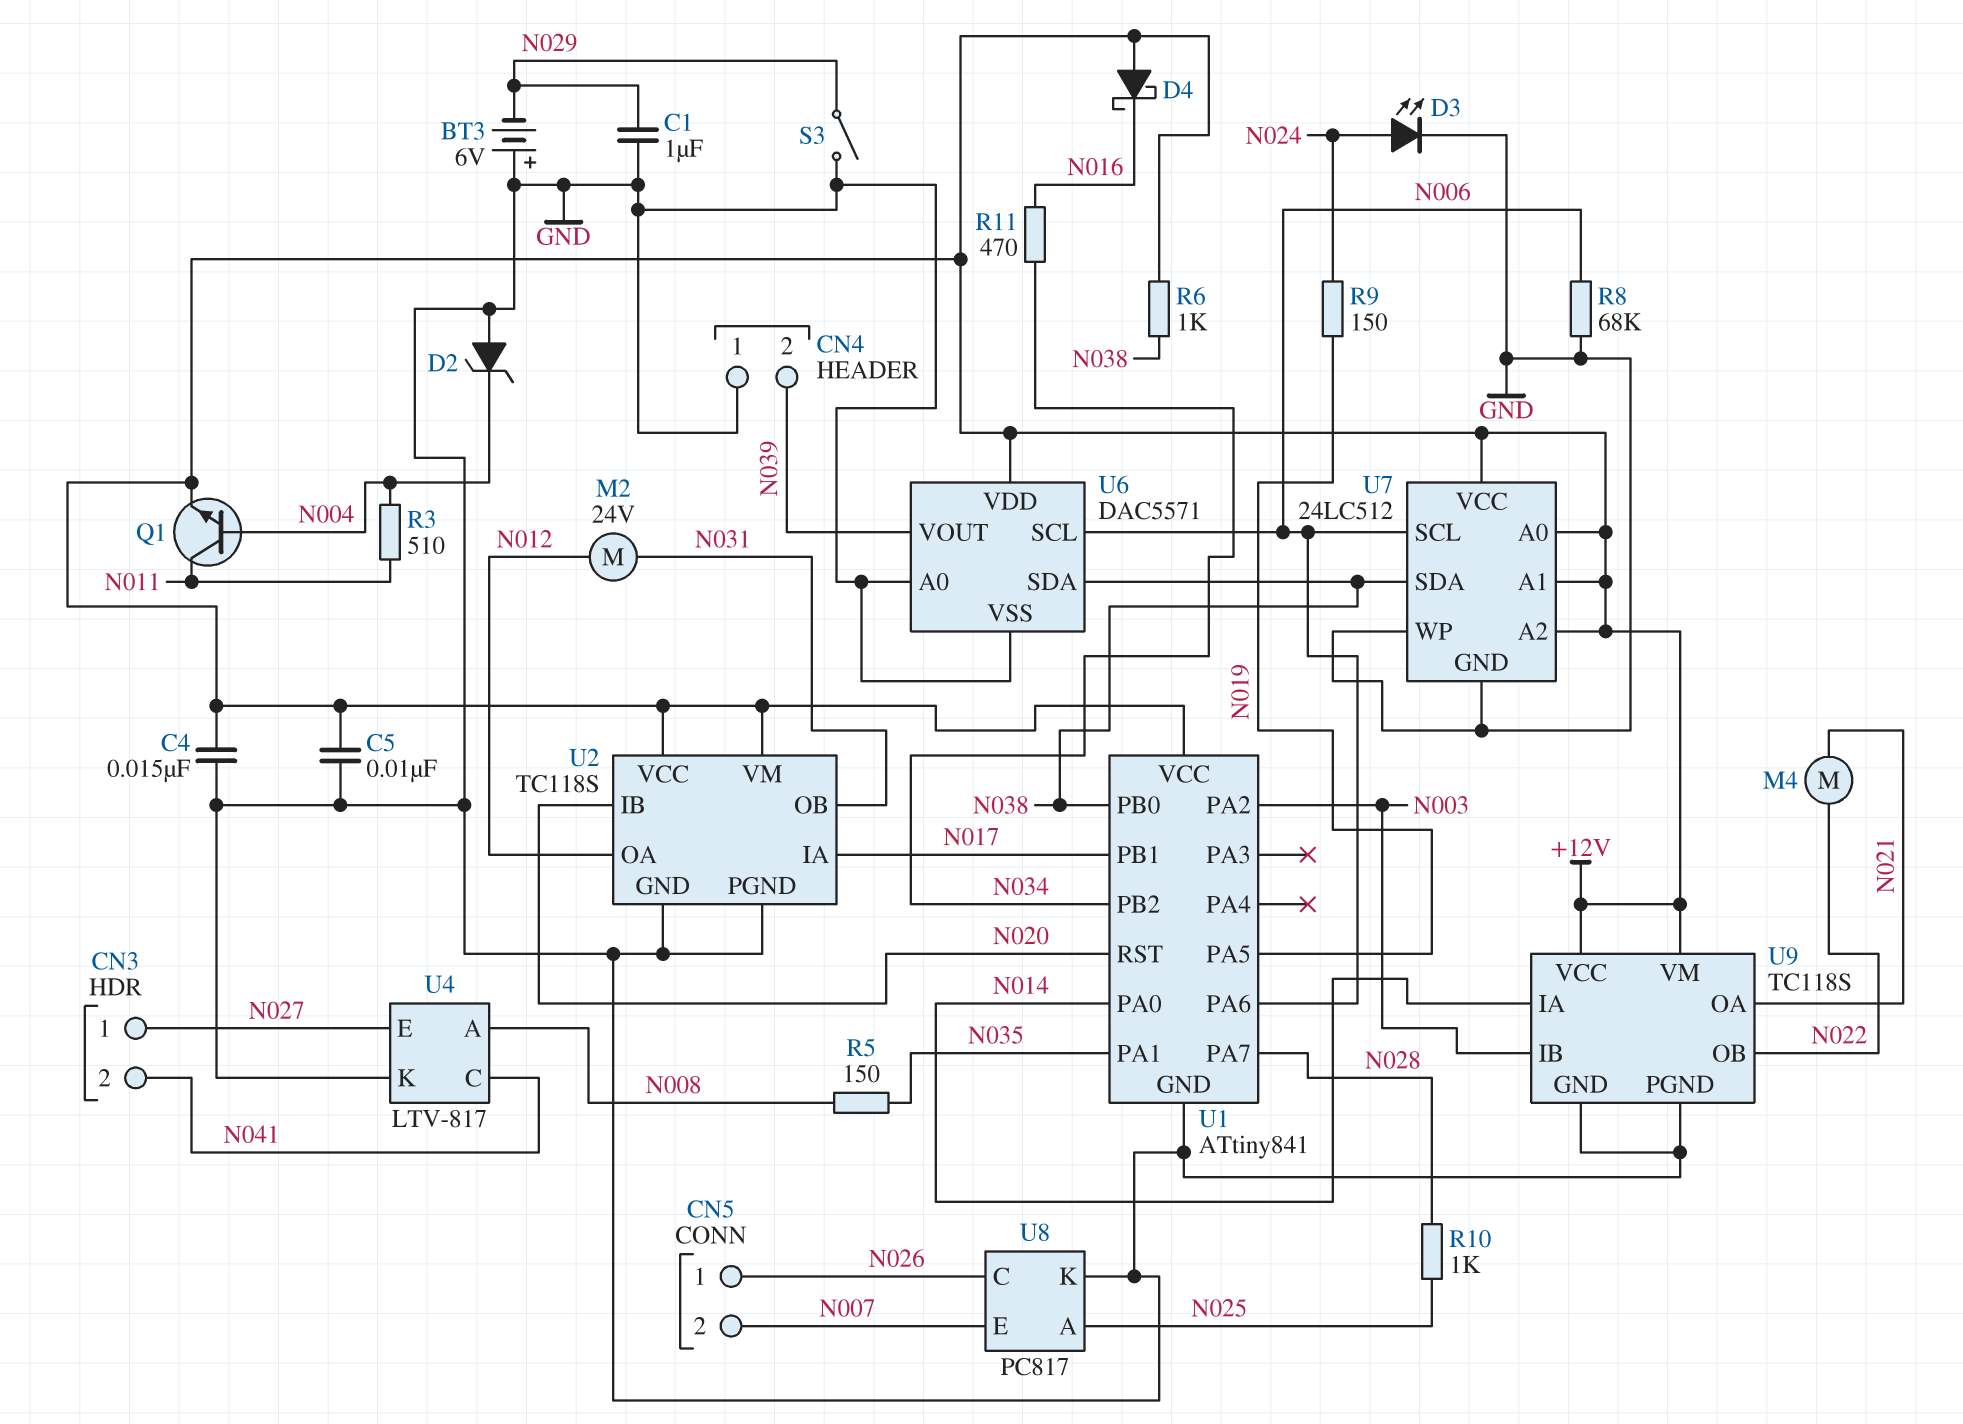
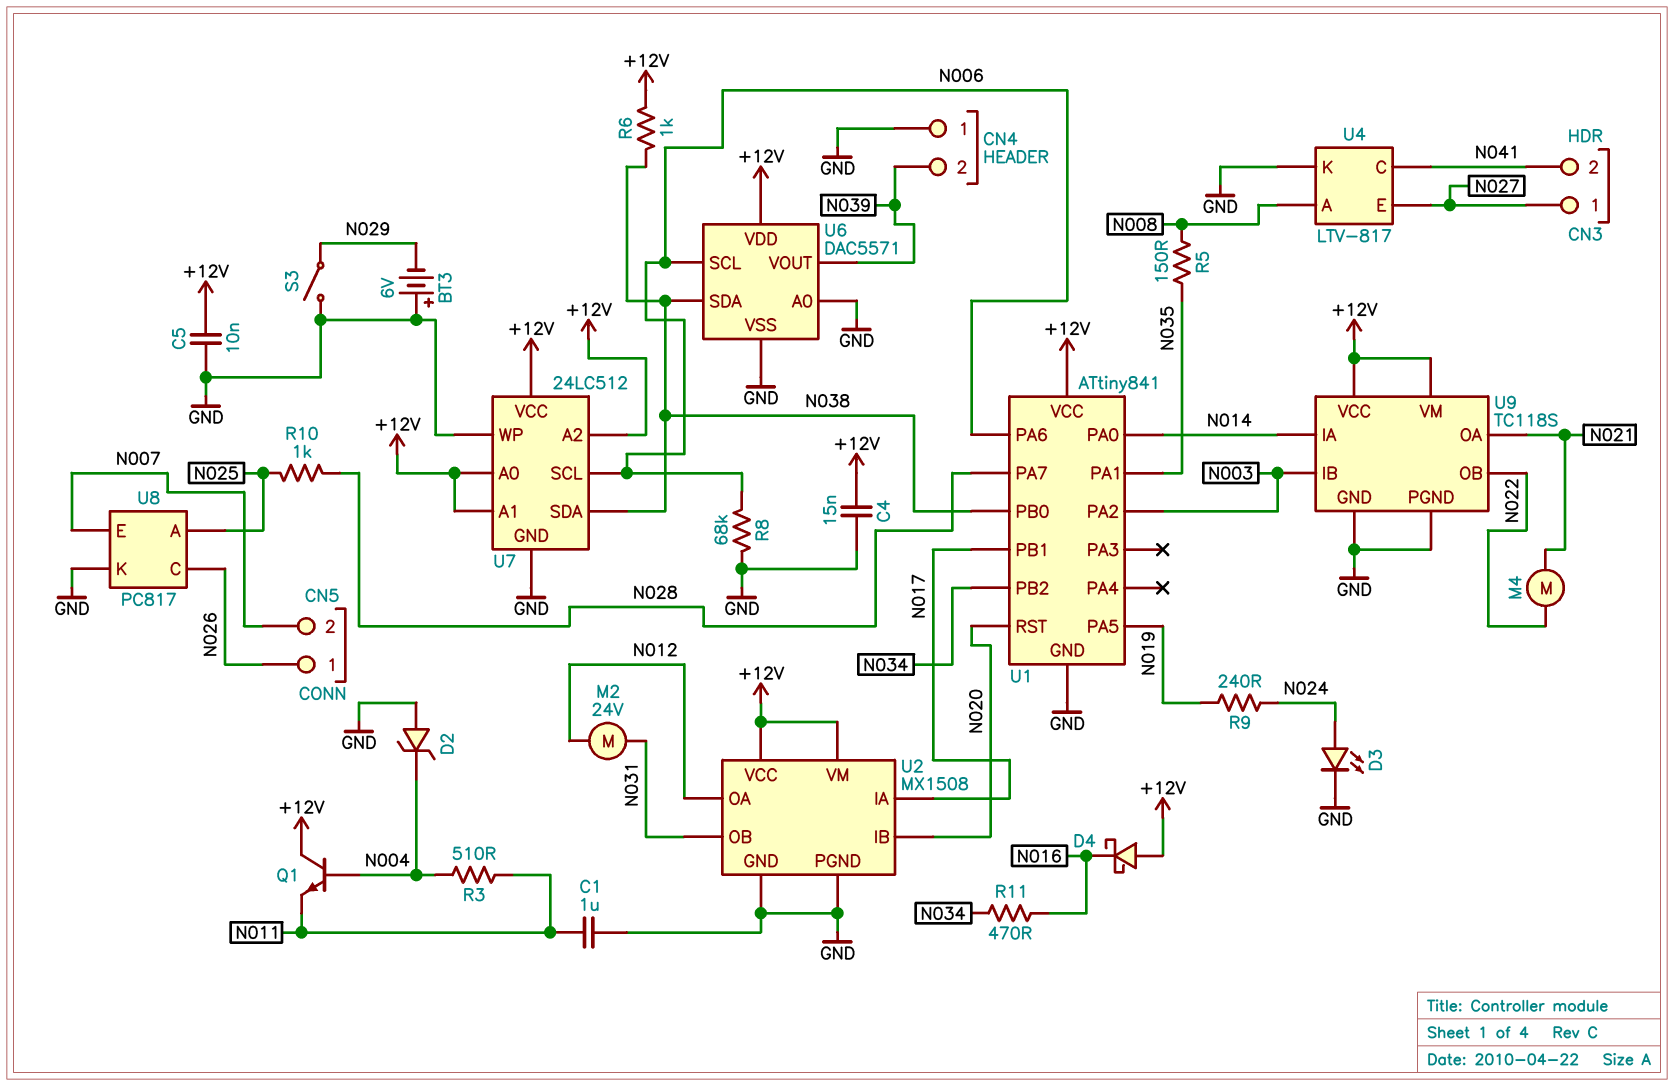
C1: 1uF (GND, N029) -> 1uF (GND, N011)
Q1: NPN (B N004, C N011, E +12V) -> NPN (B N004, C +12V, E N011)
R9: 150 (N019, N024) -> 240 (N019, N024)
U2: TC118S -> MX1508

